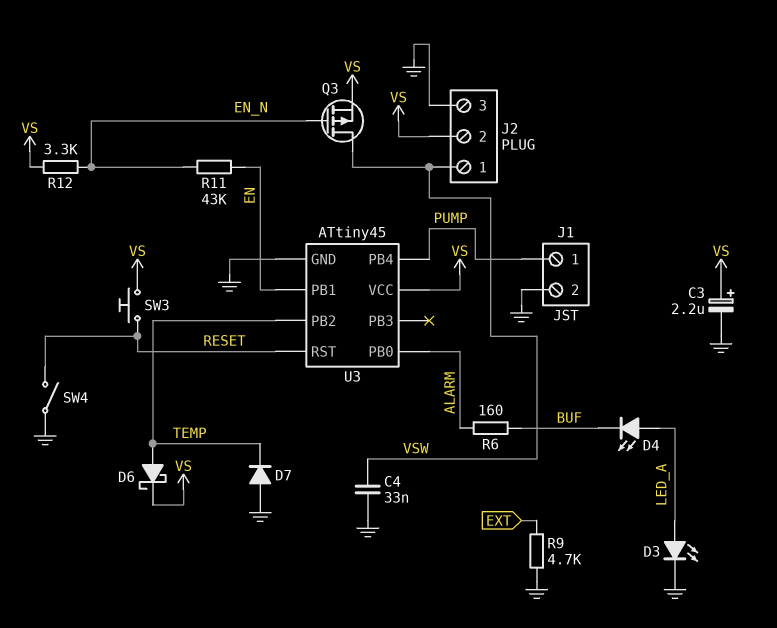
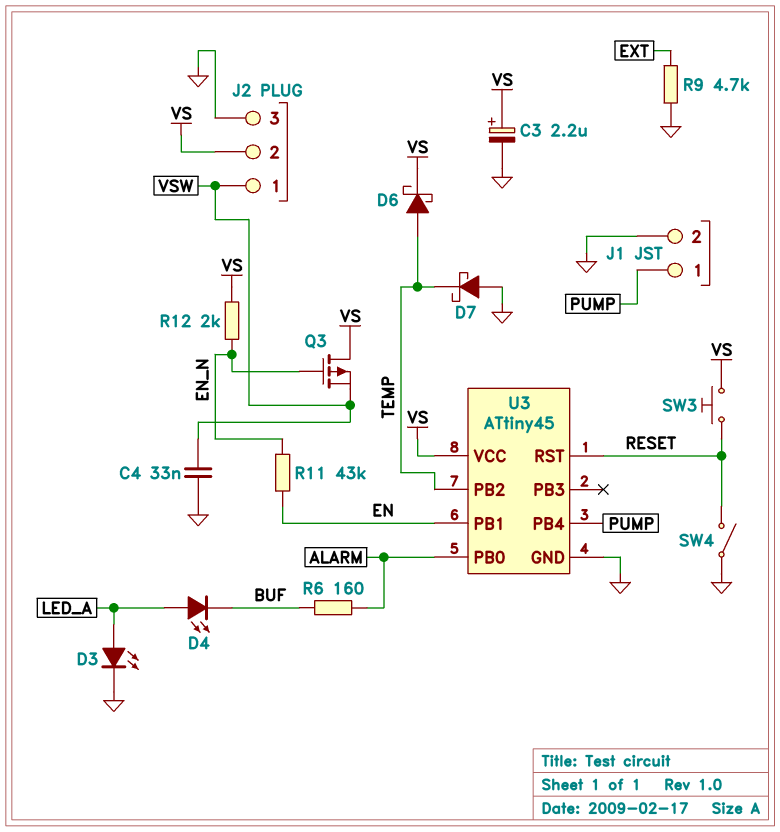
D7: diode (A GND, K TEMP) -> schottky (A GND, K TEMP)
Q3: PMOS (G EN_N, D VSW, S VS) -> PMOS (G EN_N, D VS, S VSW)
R12: 3.3k (EN_N, VS) -> 2k (EN_N, VS)

